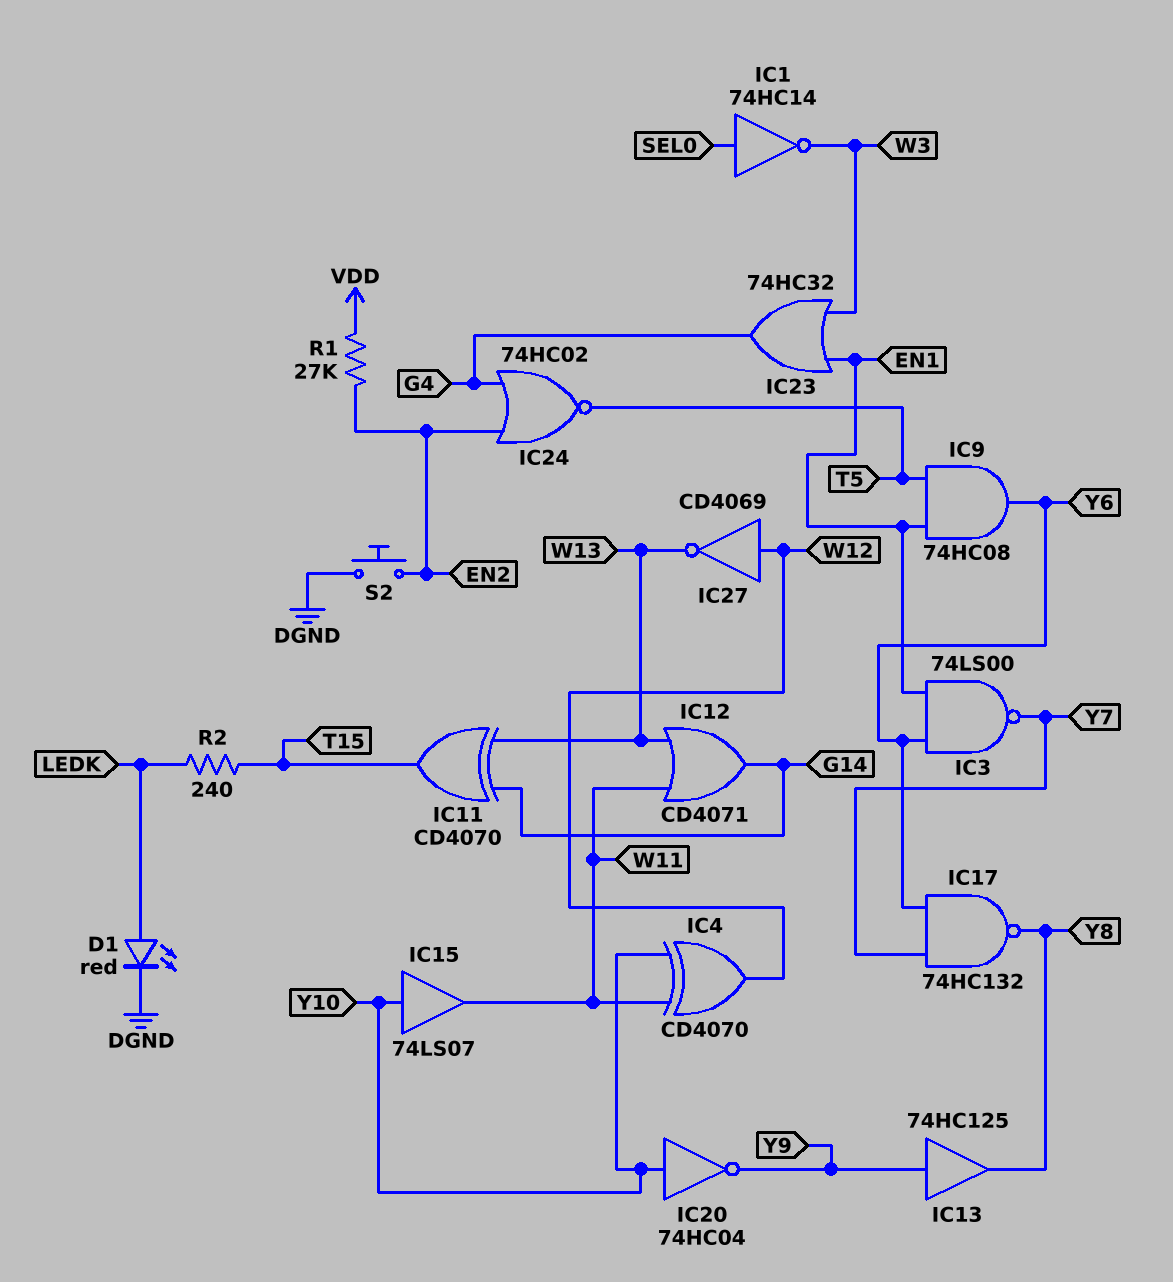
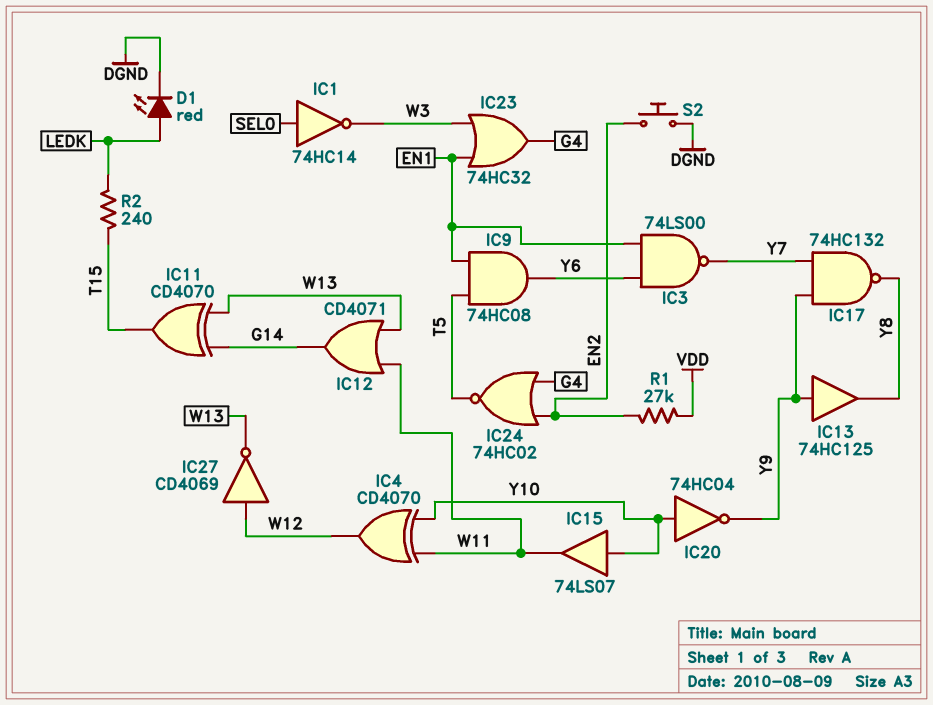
IC17: NAND 74HC132 (in Y6, in Y7, out Y8) -> NAND 74HC132 (in Y7, in Y9, out Y8)

